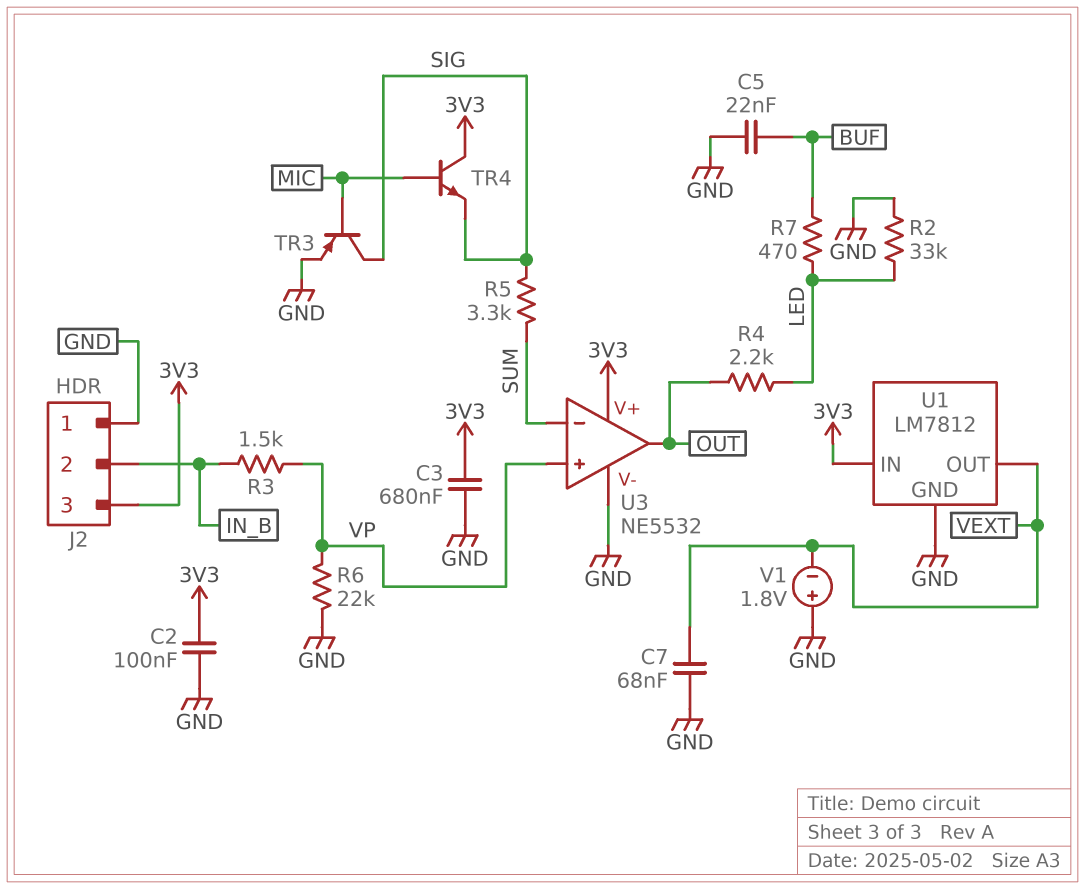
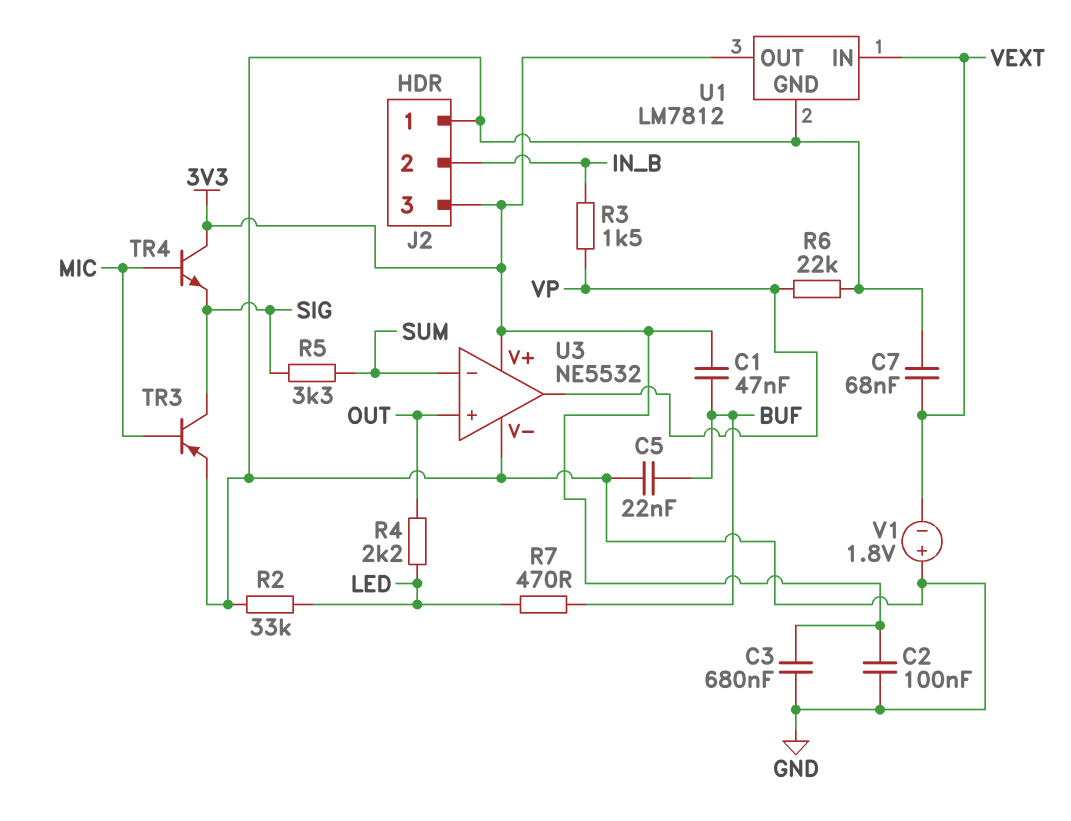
C1: none -> 47nF (3V3, BUF)
U1 pin IN: 3V3 -> VEXT
U1 pin OUT: VEXT -> 3V3
U3 pin in+: VP -> OUT
U3 pin out: OUT -> VP

